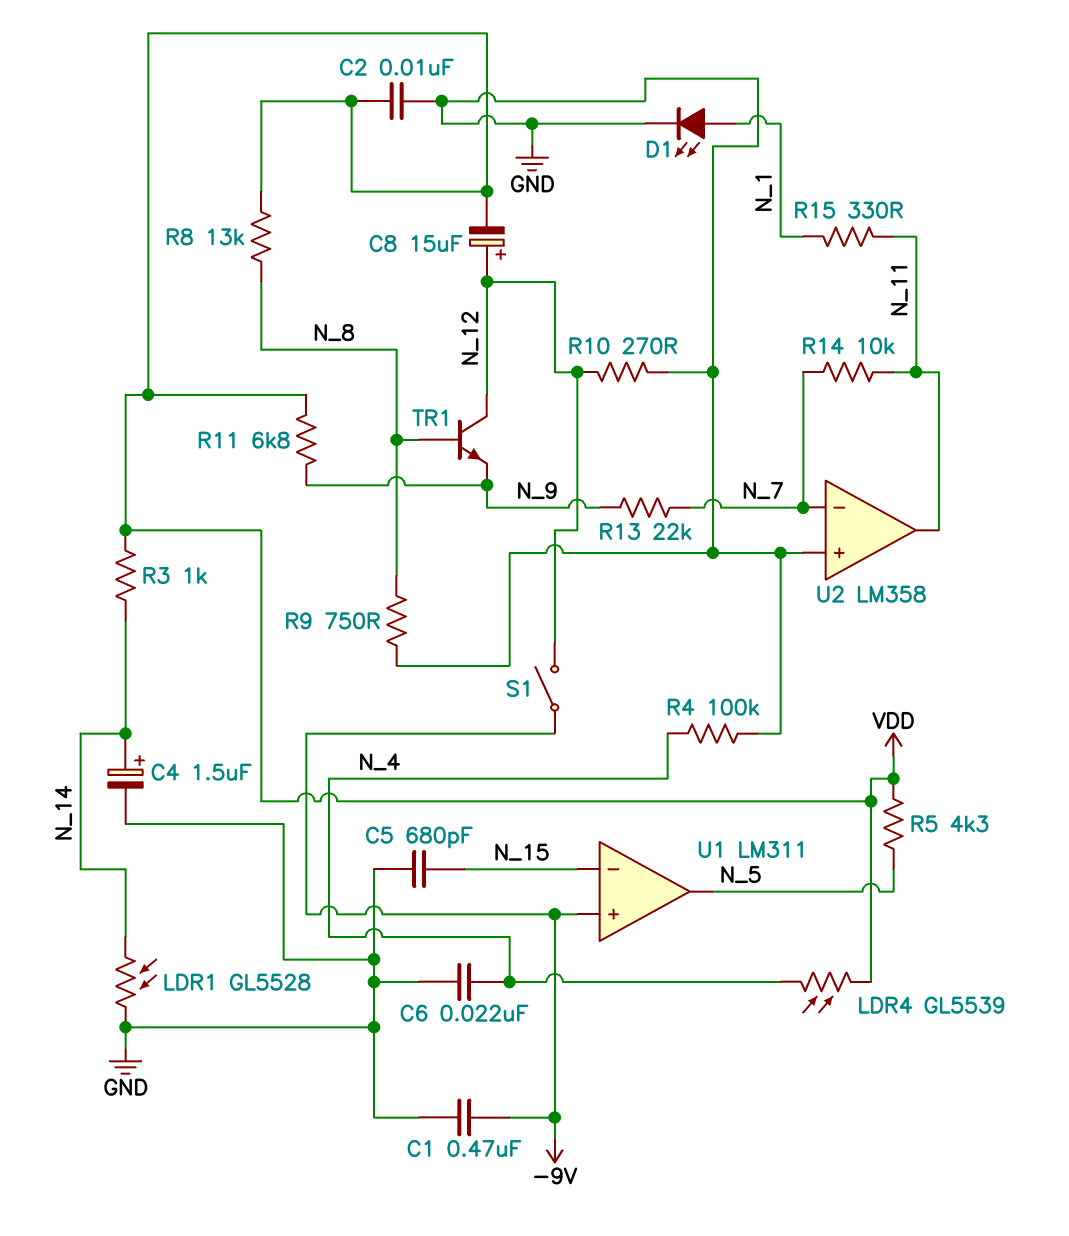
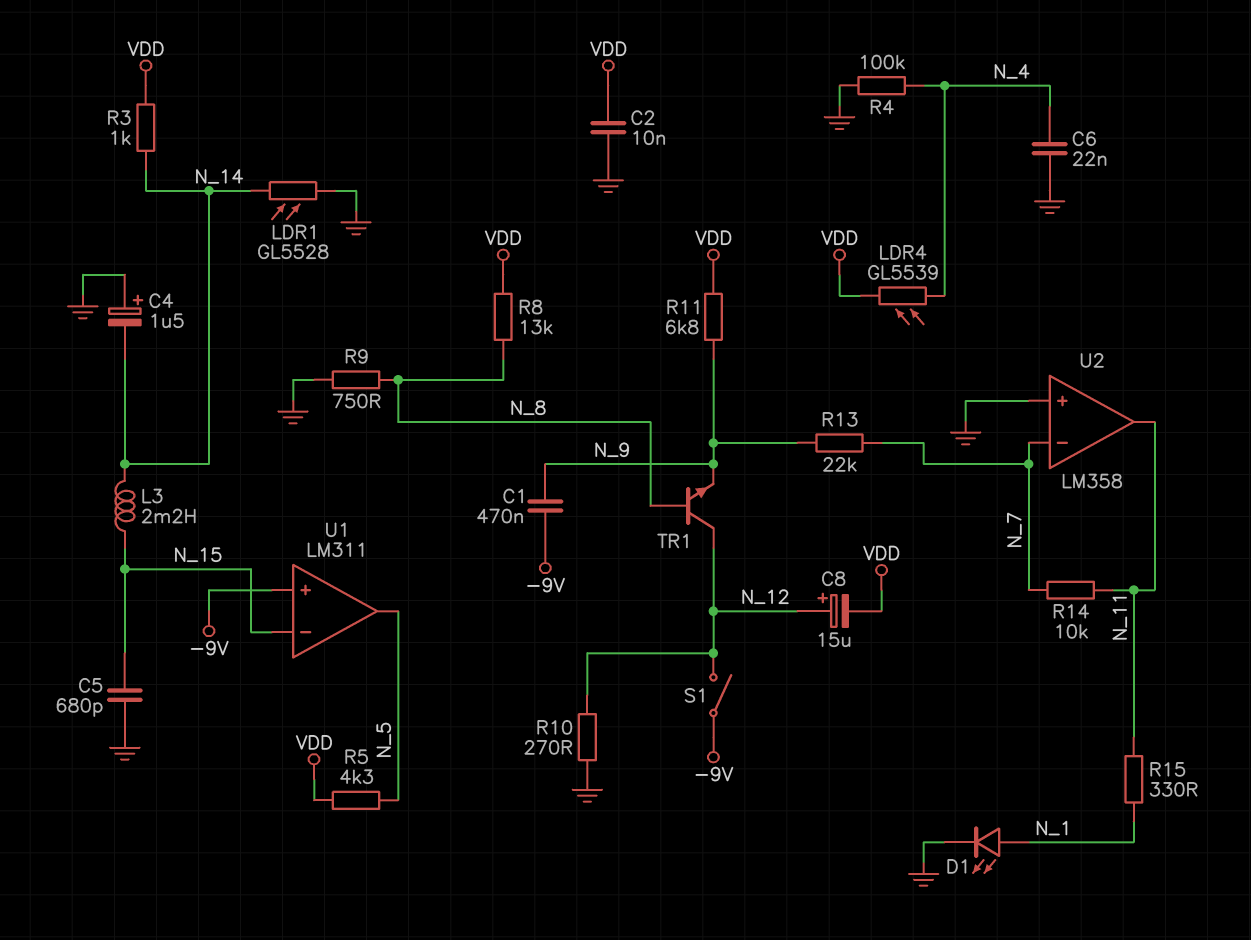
C1: 470nF (-9V, GND) -> 470nF (-9V, N_9)
C4: 1.5uF (plus N_14, minus GND) -> 1.5uF (plus GND, minus N_14)
L3: none -> 2.2mH (N_14, N_15)

